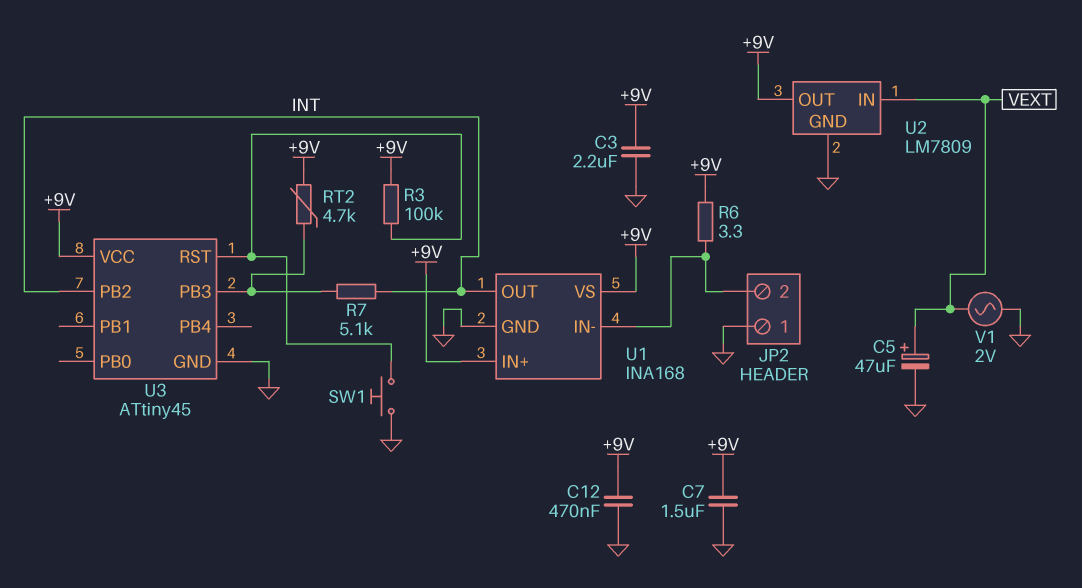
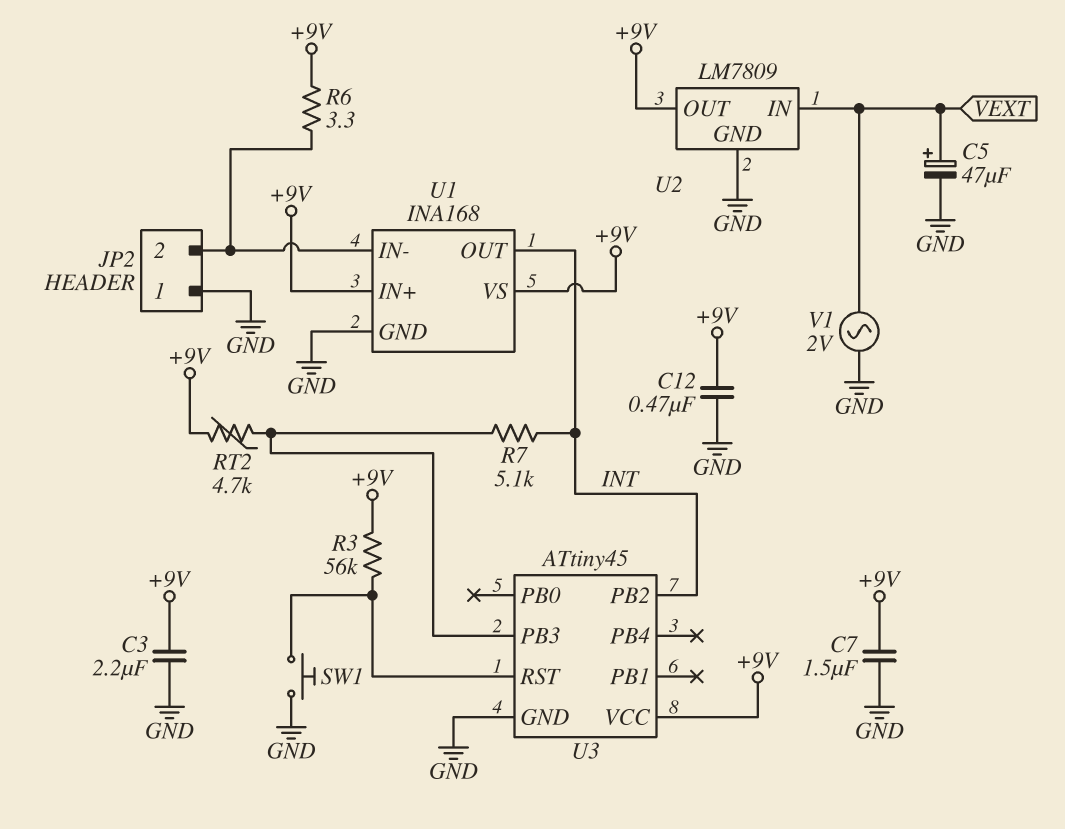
R3: 100k (+9V, U3/RST) -> 56k (+9V, U3/RST)

